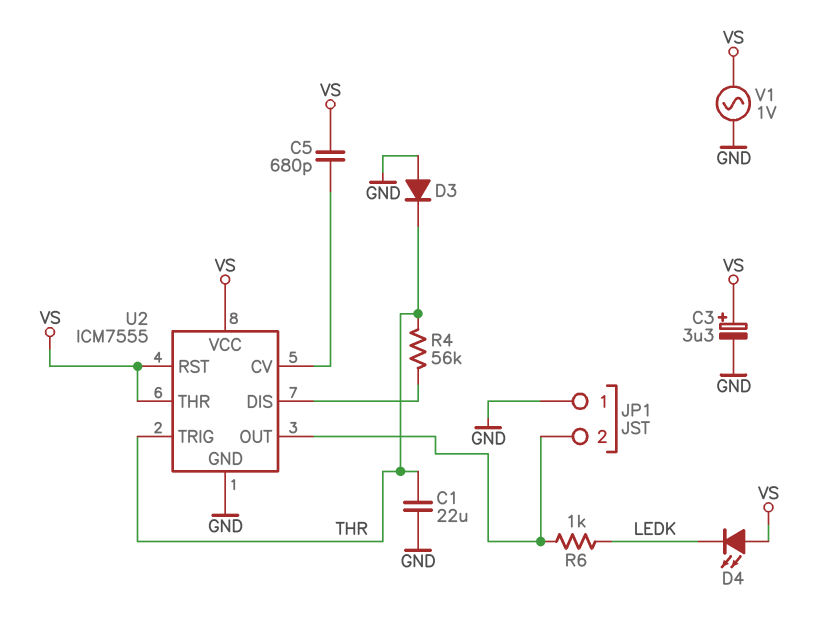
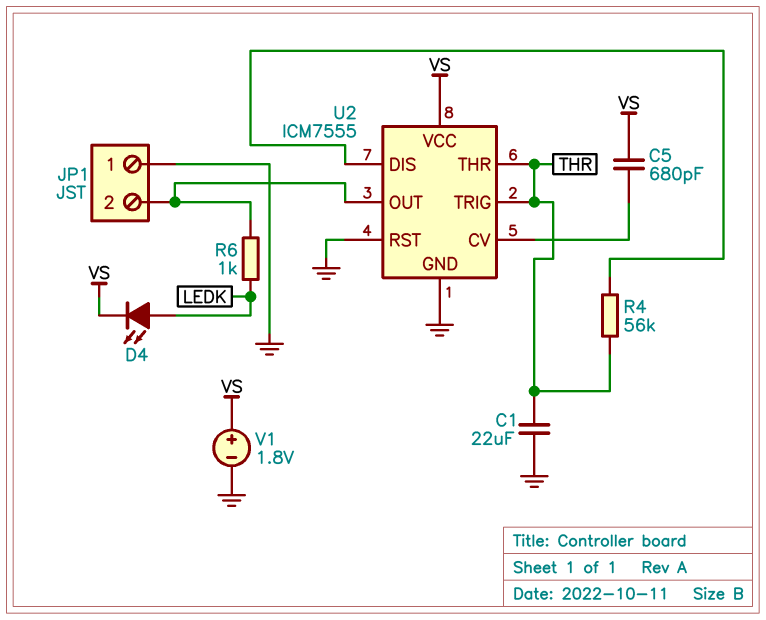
C3: 3.3uF (plus VS, minus GND) -> none
D3: diode (A GND, K THR) -> none
D4: LED (A VS, K LEDK) -> LED (A LEDK, K VS)
U2 pin RST: VS -> GND
U2 pin THR: VS -> THR
V1: AC 1V (GND, VS) -> 1.8V (plus VS, minus GND)

